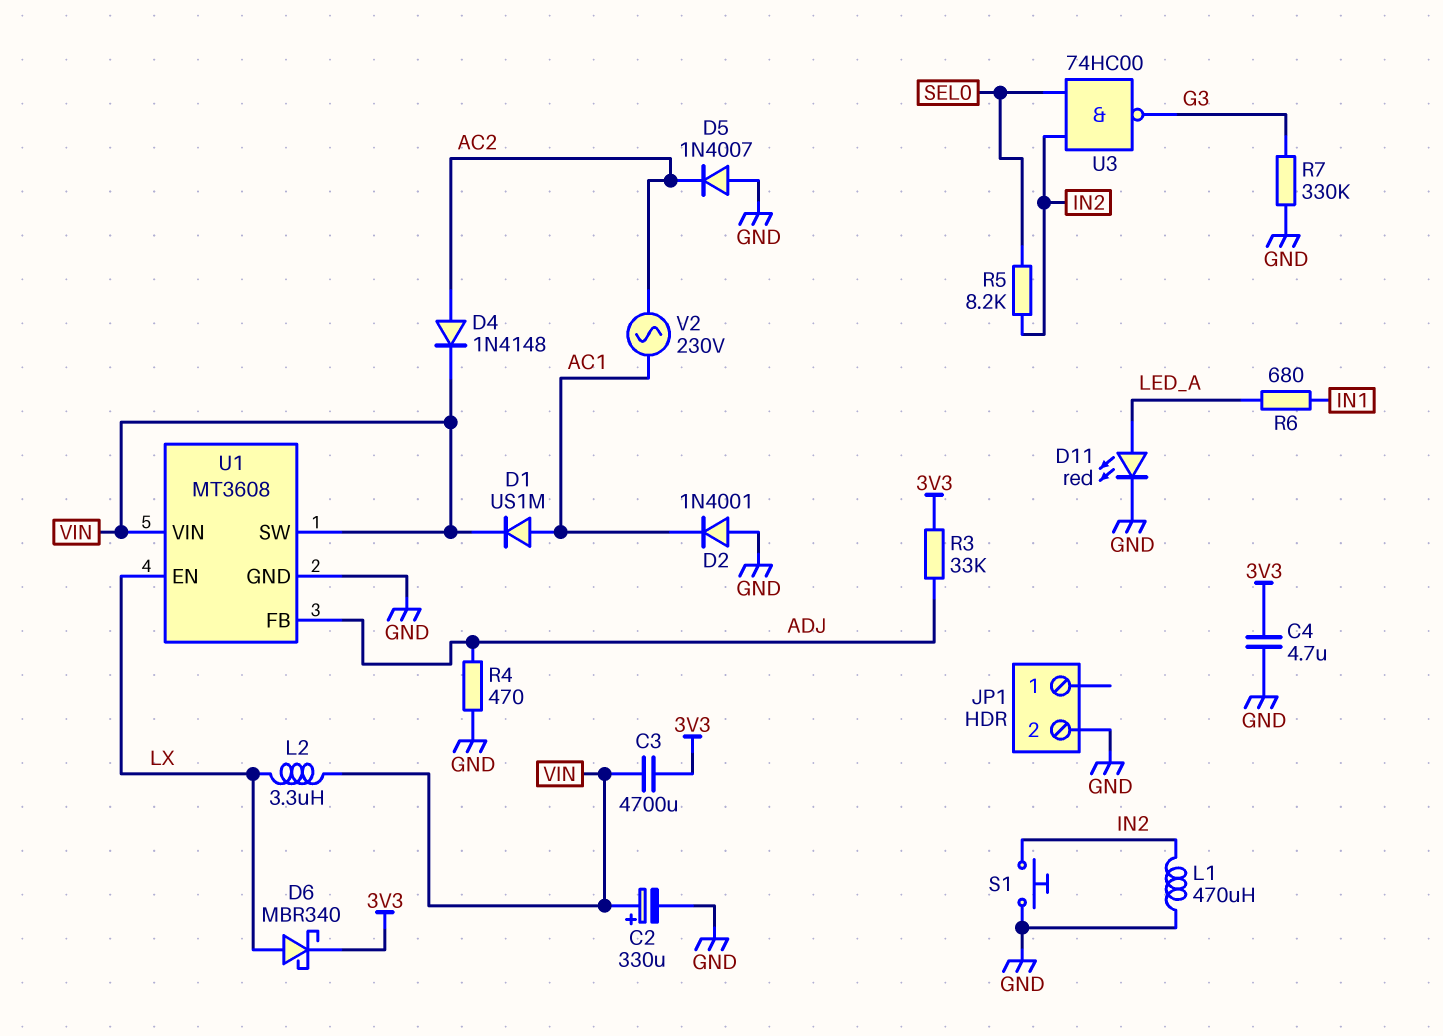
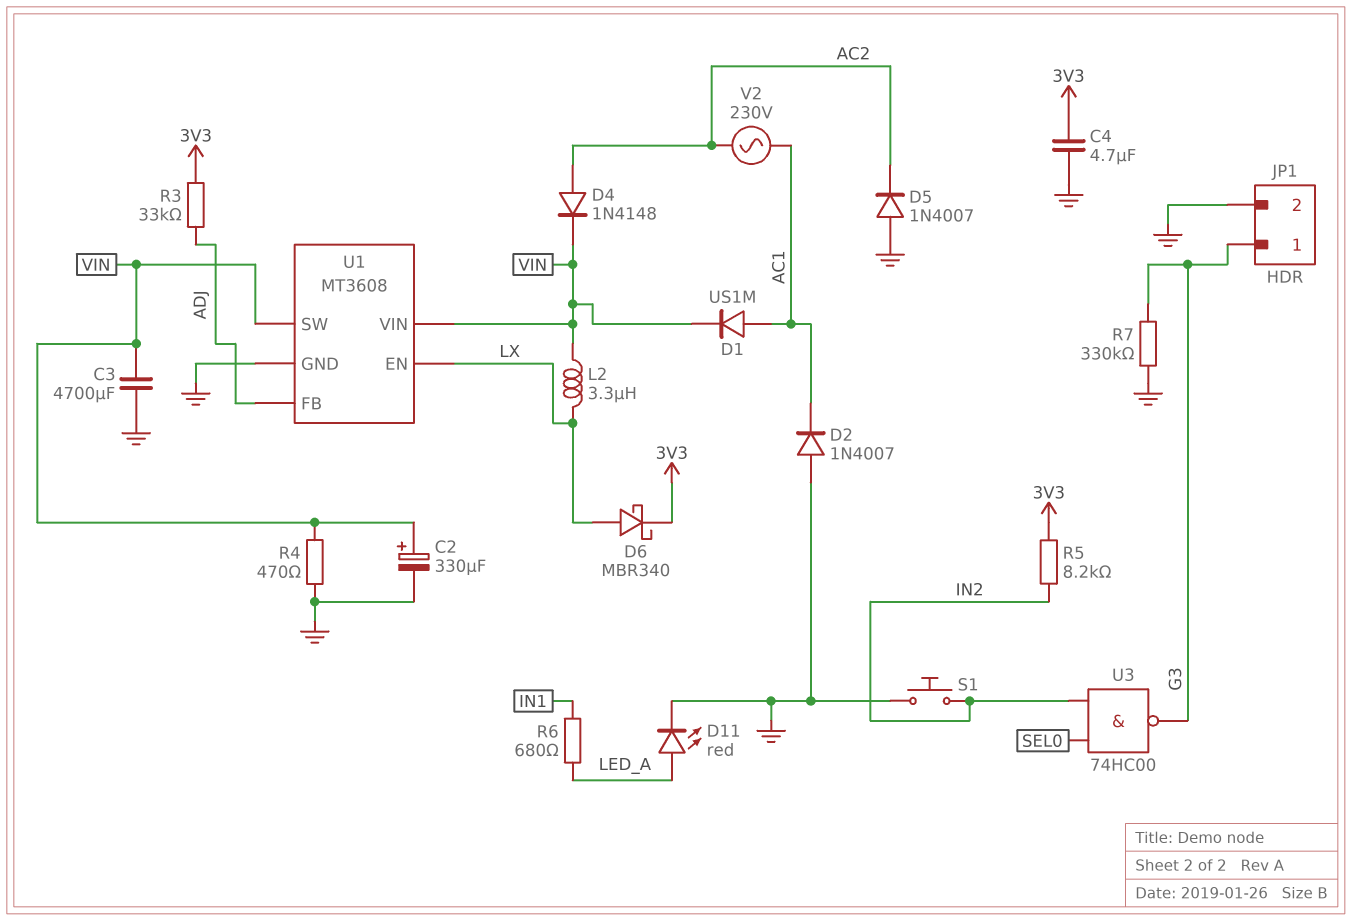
C3: 4700uF (3V3, VIN) -> 4700uF (GND, VIN)
D2: diode 1N4001 (A GND, K AC1) -> diode 1N4007 (A GND, K AC1)
JP1 pin 1: none -> G3
L1: 470uH (GND, IN2) -> none
R4: 470 (ADJ, GND) -> 470 (GND, VIN)
R5: 8.2k (IN2, SEL0) -> 8.2k (3V3, IN2)

